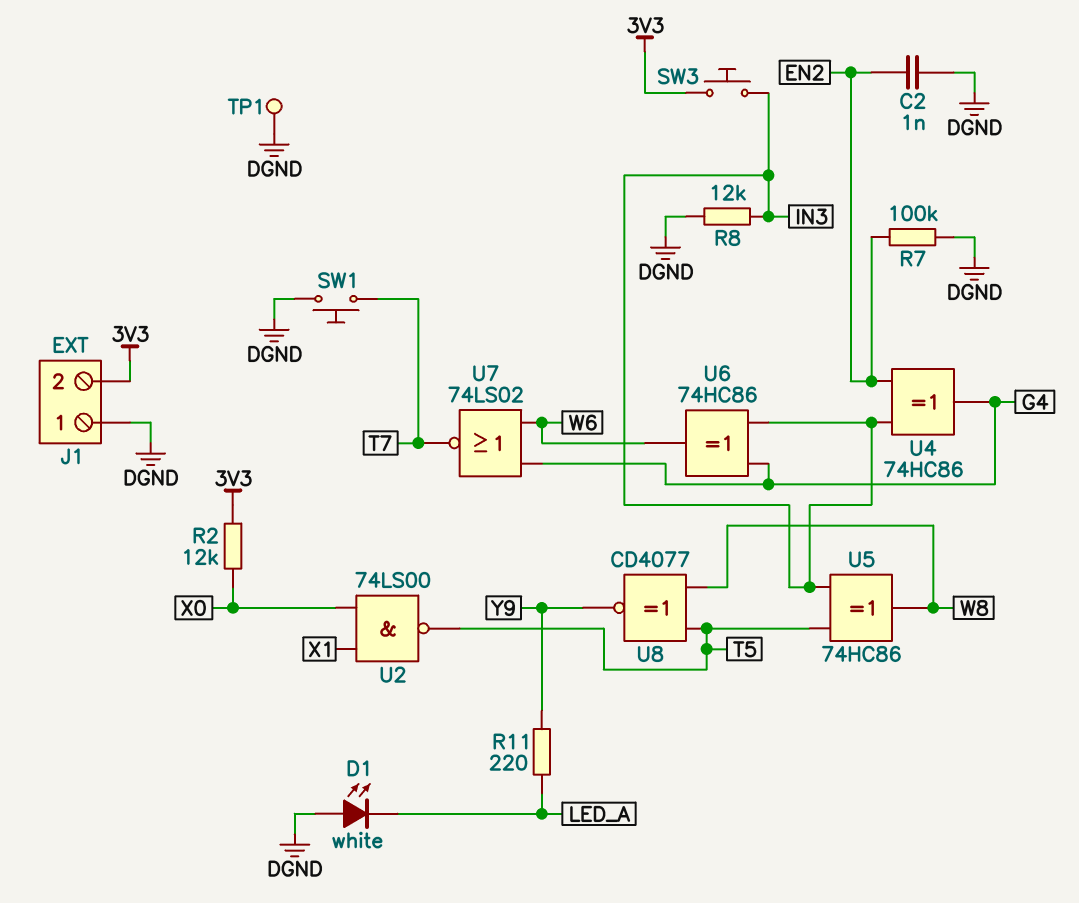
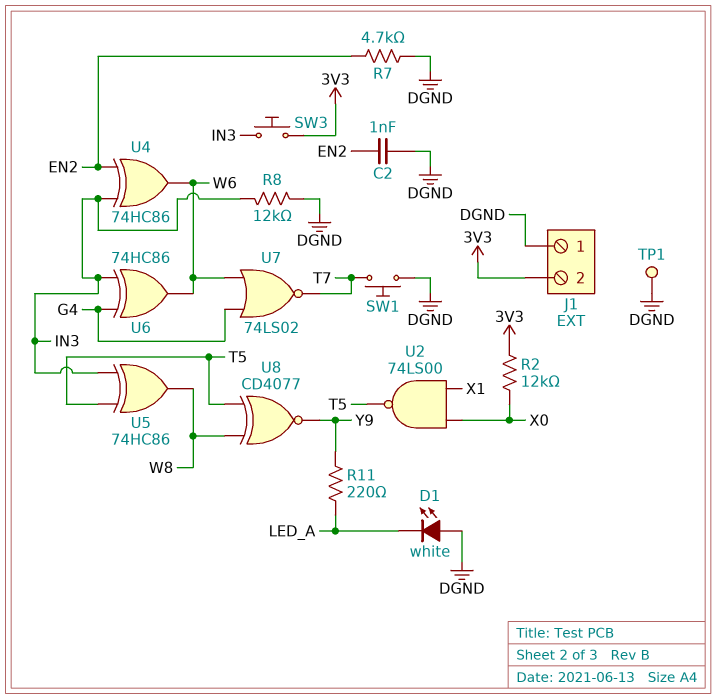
R7: 100k (DGND, EN2) -> 4.7k (DGND, EN2)
U4: XOR 74HC86 (in EN2, in IN3, out G4) -> XOR 74HC86 (in EN2, in IN3, out W6)

